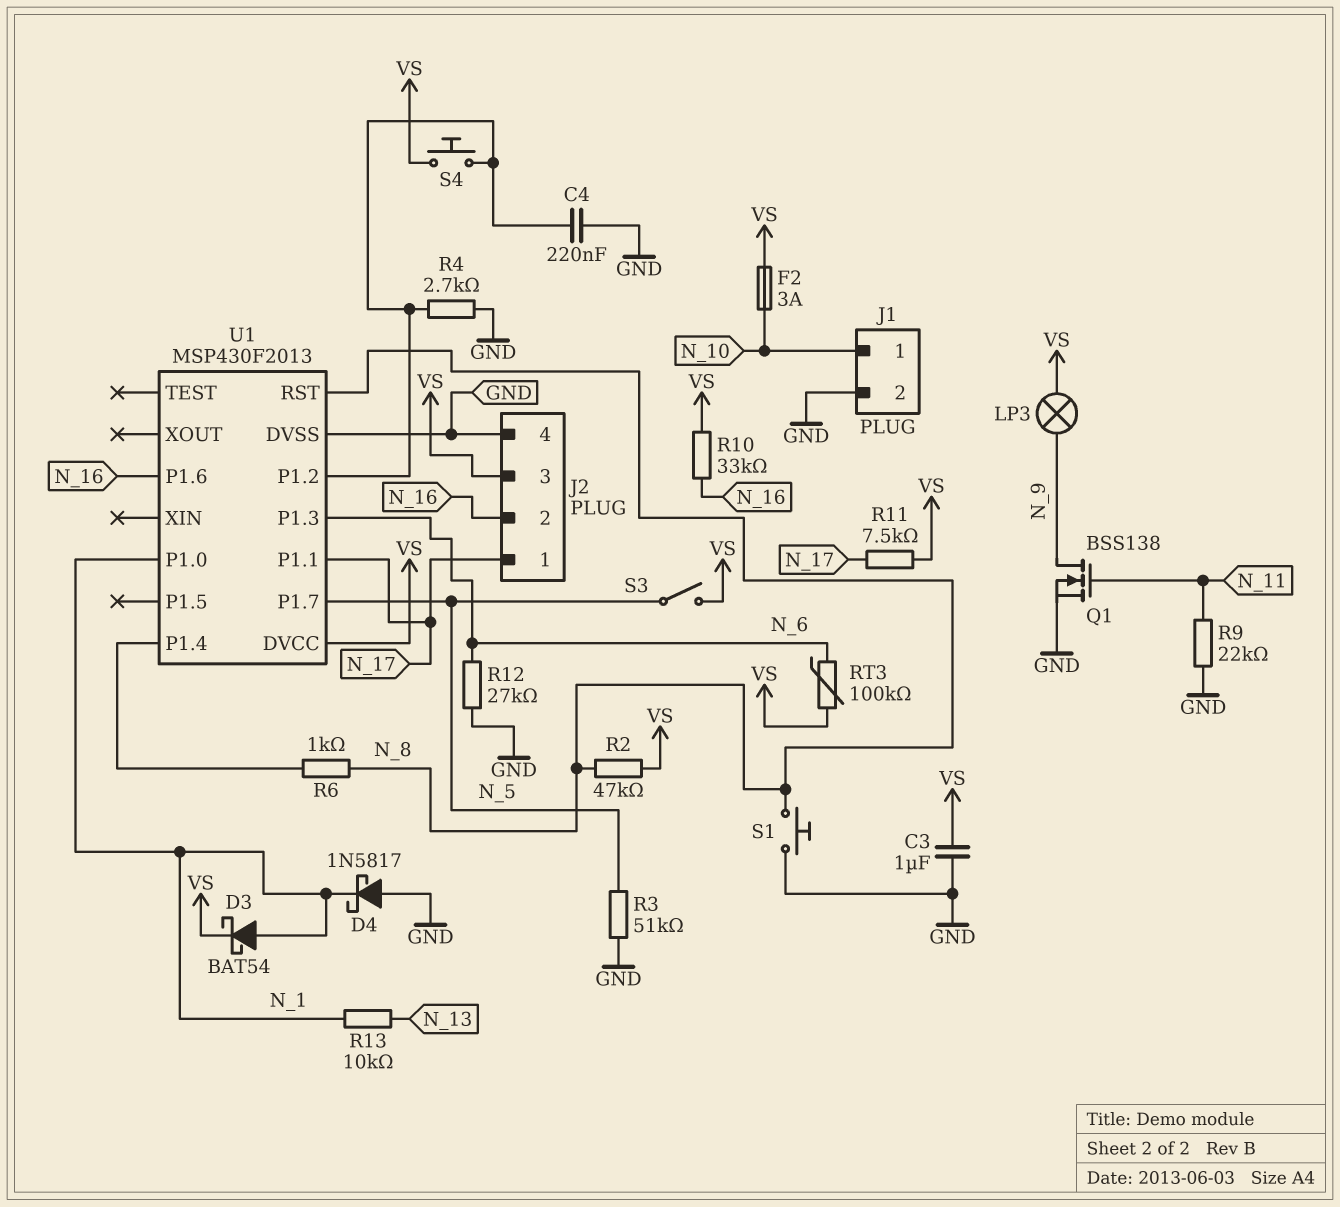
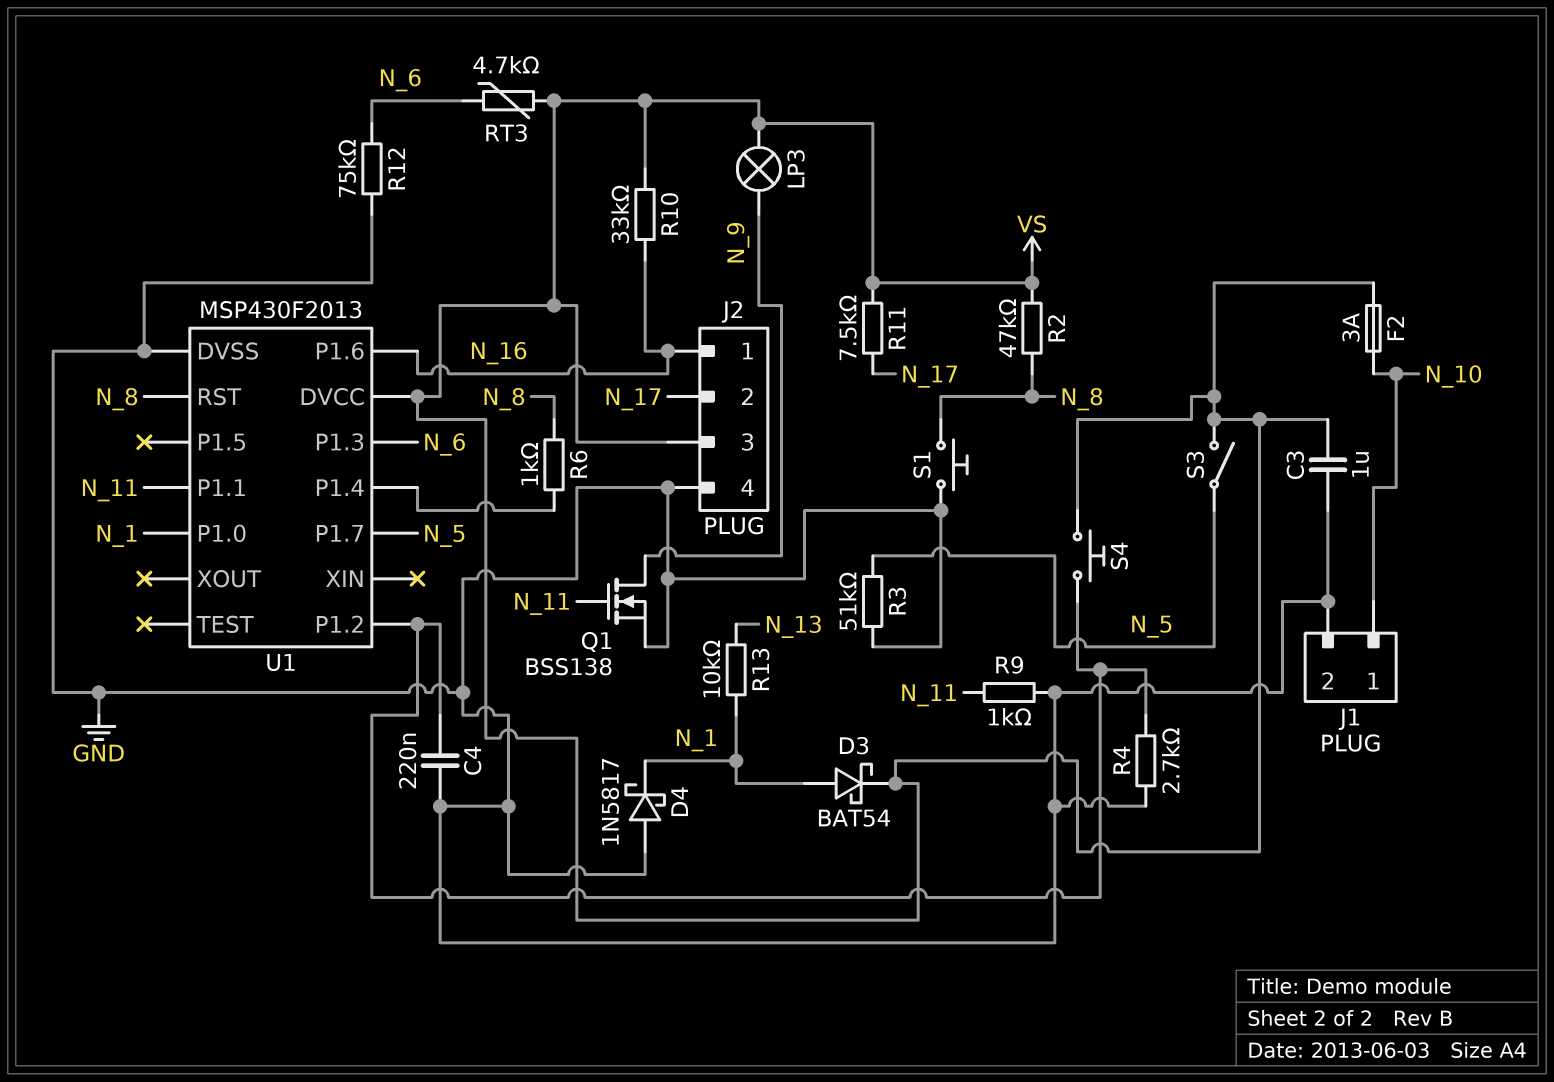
J2 pin 1: N_17 -> N_16
J2 pin 2: N_16 -> N_17
R9: 22k (GND, N_11) -> 1k (GND, N_11)
R12: 27k (GND, N_6) -> 75k (GND, N_6)
RT3: 100k (N_6, VS) -> 4.7k (N_6, VS)
U1 pin P1.1: N_17 -> N_11

